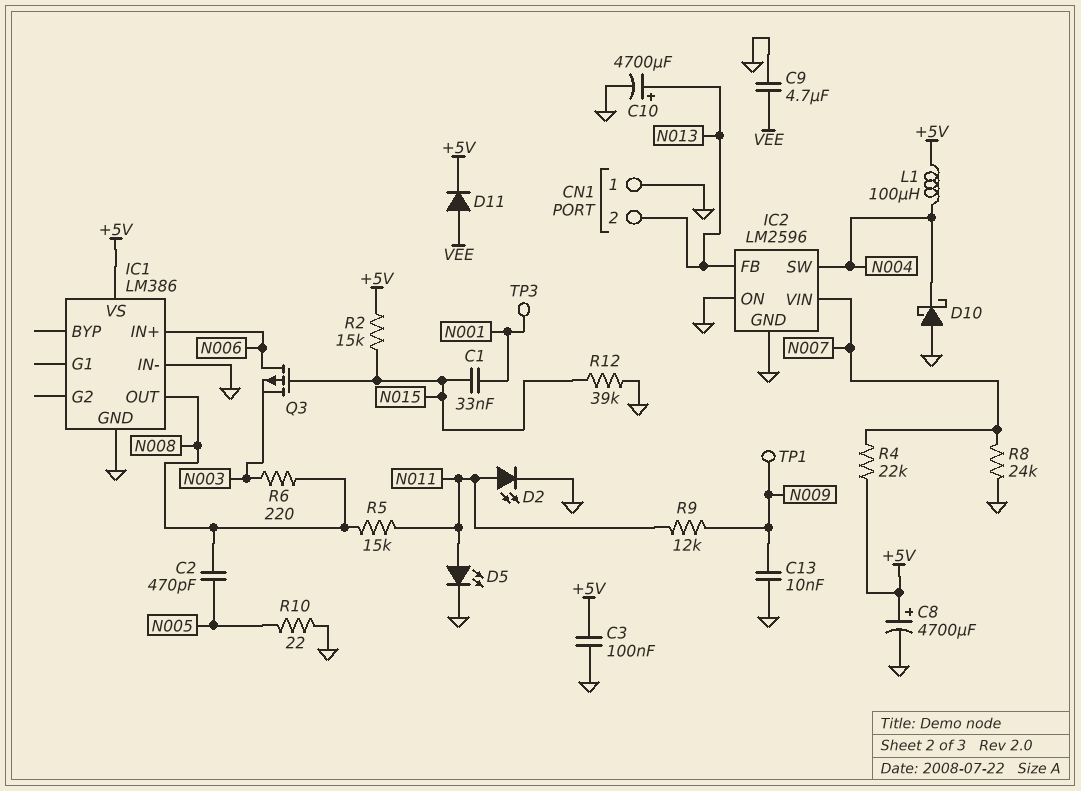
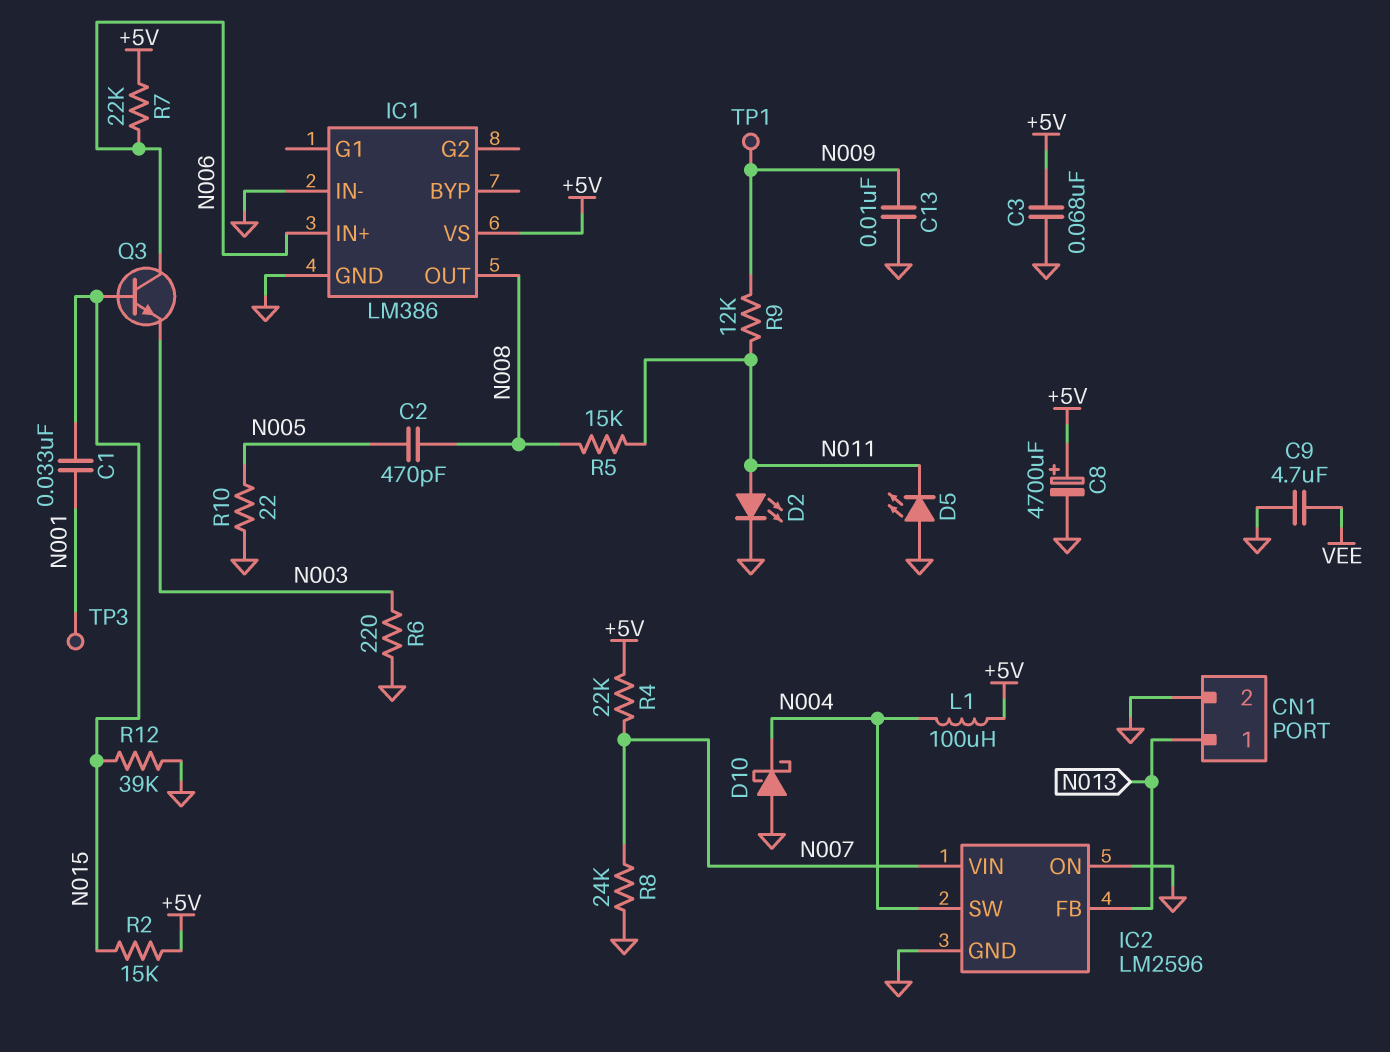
C3: 100nF (+5V, GND) -> 68nF (+5V, GND)
C10: 4700uF (plus N013, minus GND) -> none
CN1 pin 1: GND -> N013
CN1 pin 2: N013 -> GND
D5: LED (A N011, K GND) -> LED (A GND, K N011)
D11: diode (A VEE, K +5V) -> none
Q3: PMOS (G N015, D N006, S N003) -> NPN (B N015, C N006, E N003)
R6: 220 (N003, N008) -> 220 (GND, N003)
R7: none -> 22k (+5V, N006)

